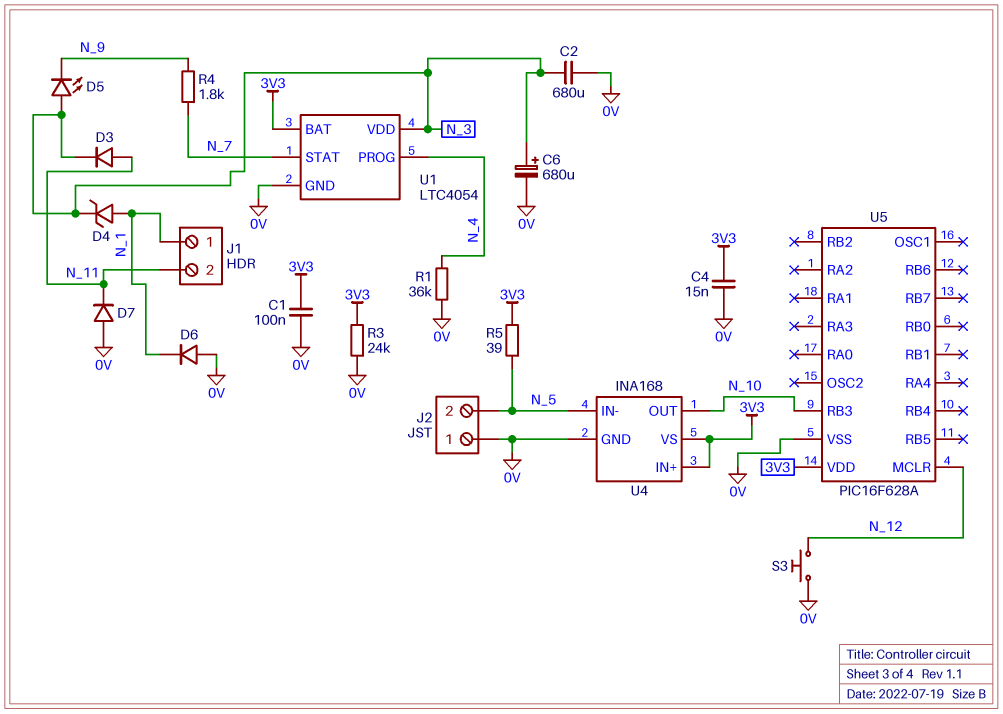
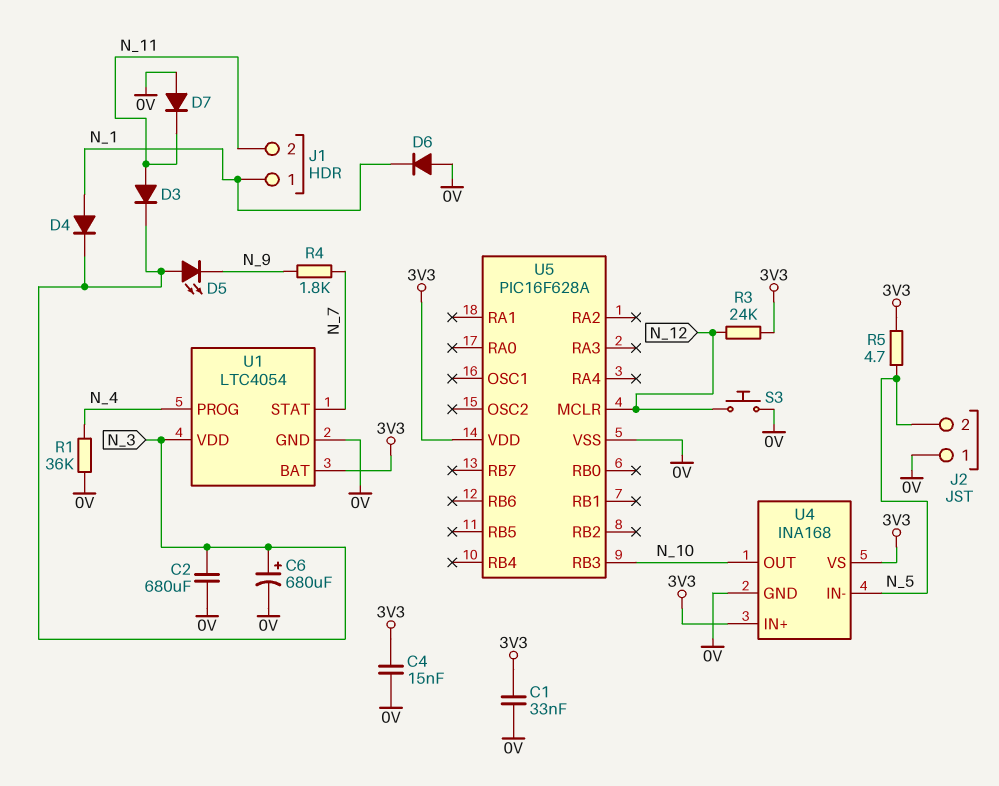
C1: 100nF (0V, 3V3) -> 33nF (0V, 3V3)
D4: zener (A N_1, K N_3) -> diode (A N_1, K N_3)
R3: 24k (0V, 3V3) -> 24k (3V3, N_12)
R5: 39 (3V3, N_5) -> 4.7 (3V3, N_5)

